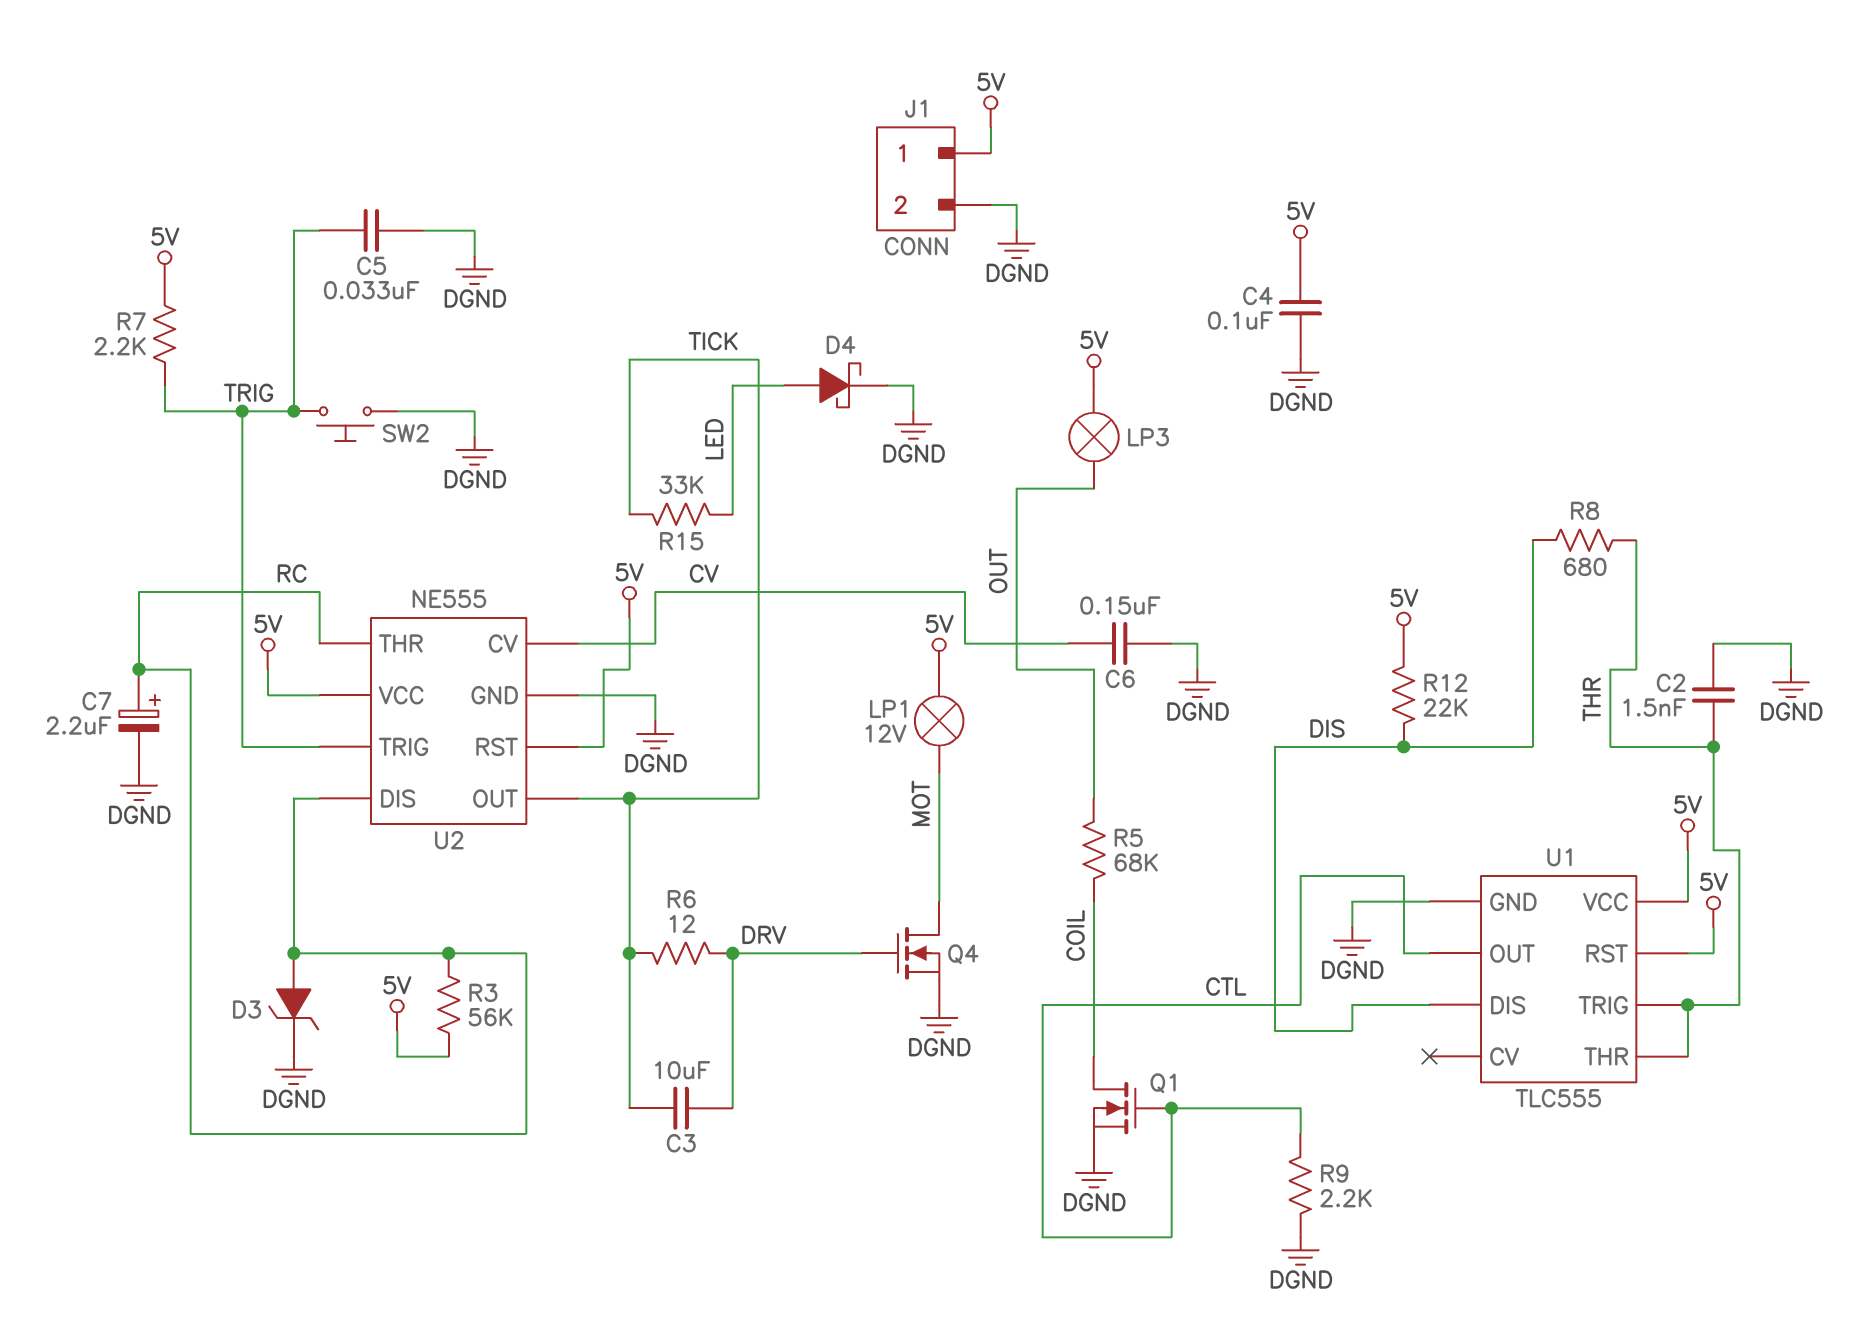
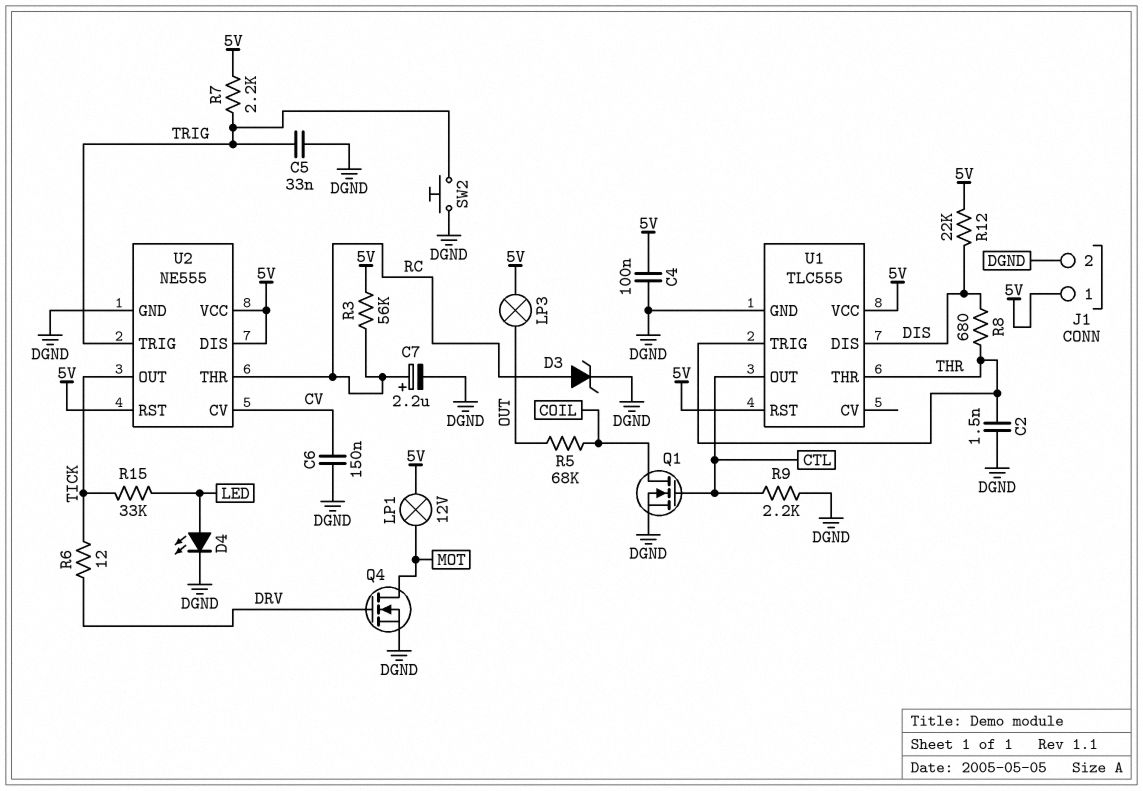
C3: 10uF (DRV, TICK) -> none
D4: schottky (A LED, K DGND) -> LED (A LED, K DGND)
U2 pin DIS: RC -> 5V

